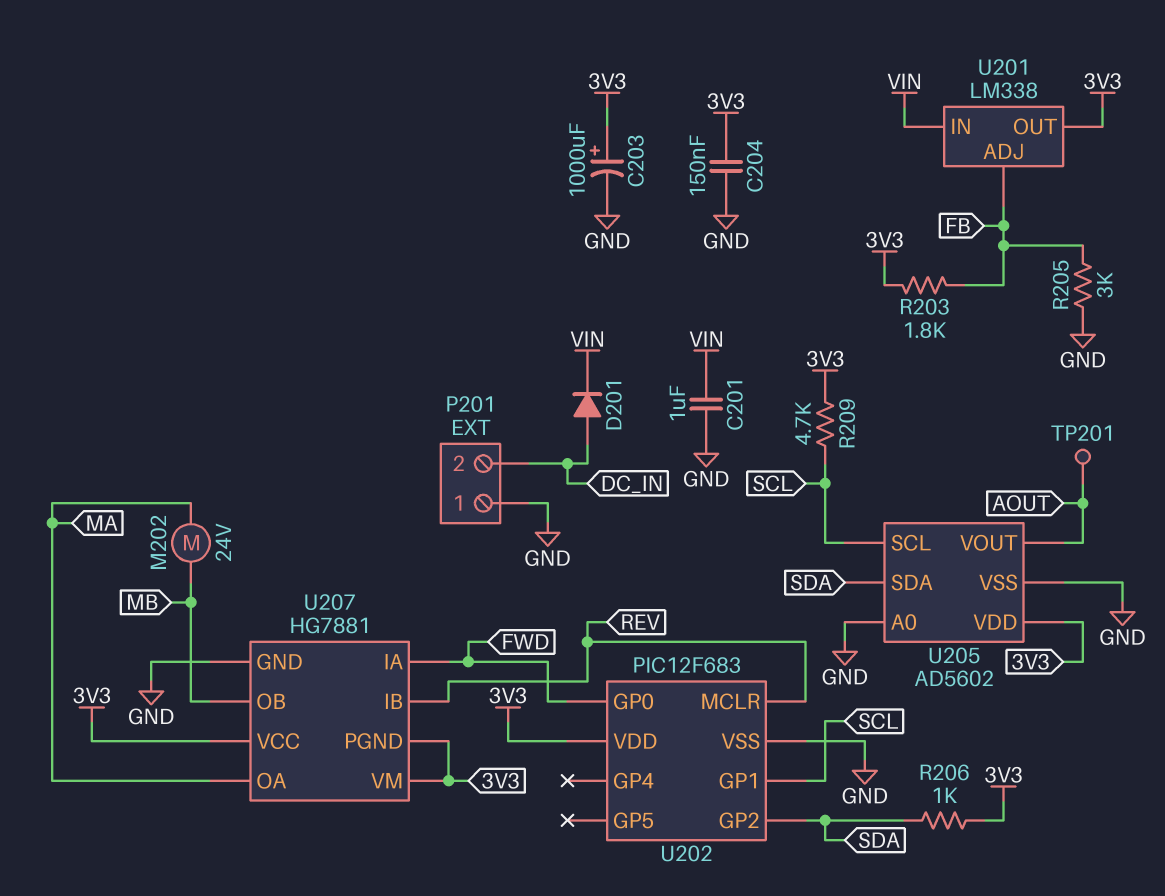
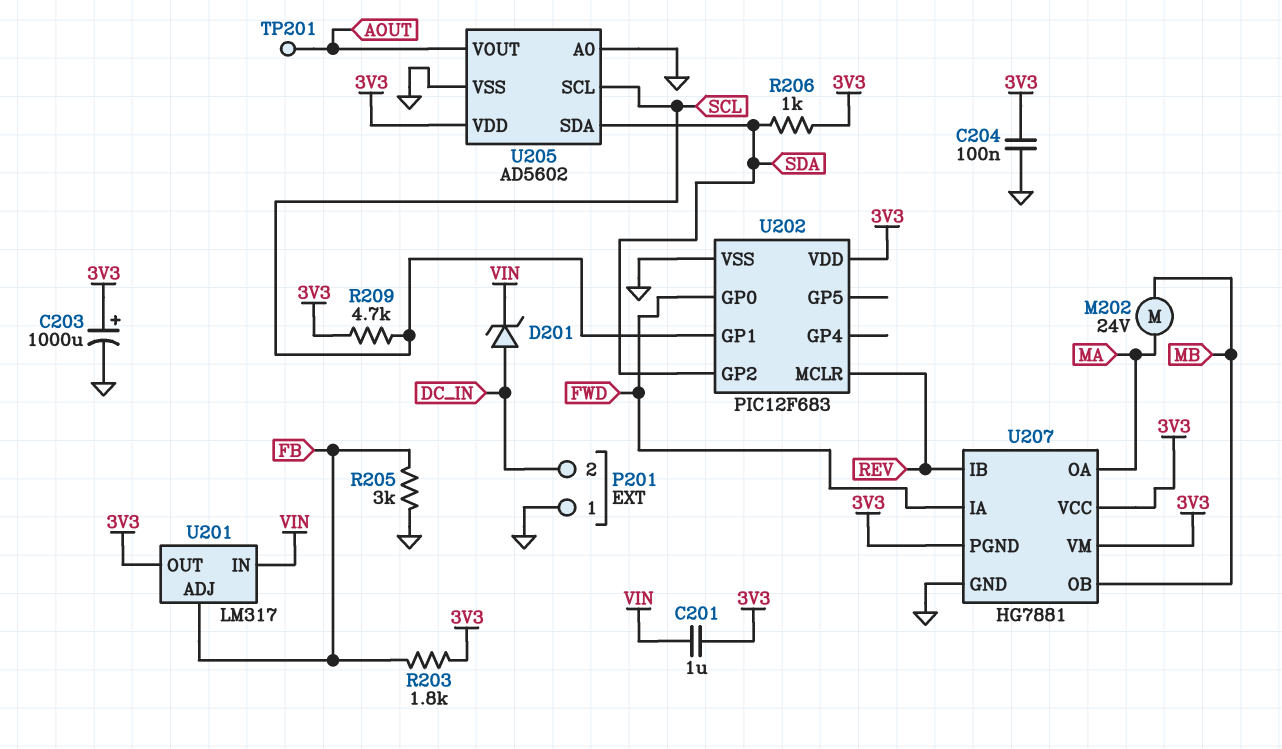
C201: 1uF (GND, VIN) -> 1uF (3V3, VIN)
C204: 150nF (3V3, GND) -> 100nF (3V3, GND)
D201: diode (A DC_IN, K VIN) -> zener (A DC_IN, K VIN)
U201: LM338 -> LM317

